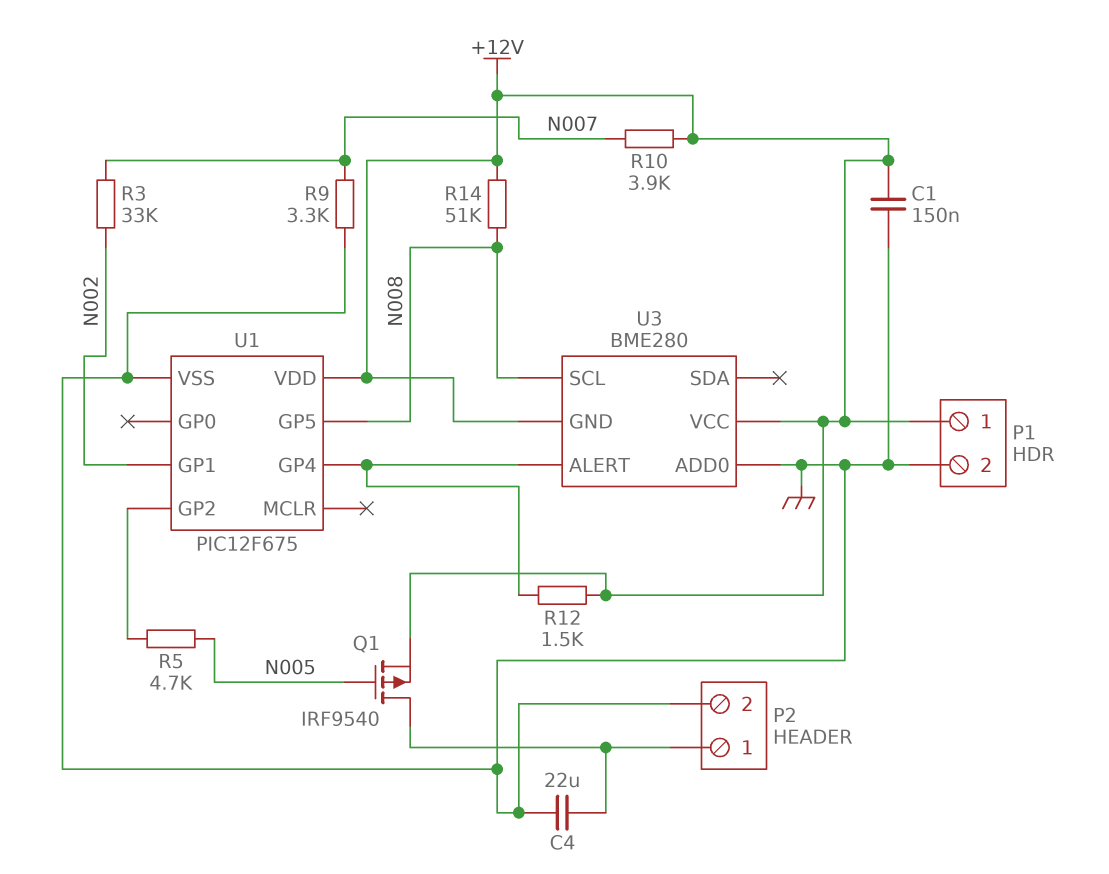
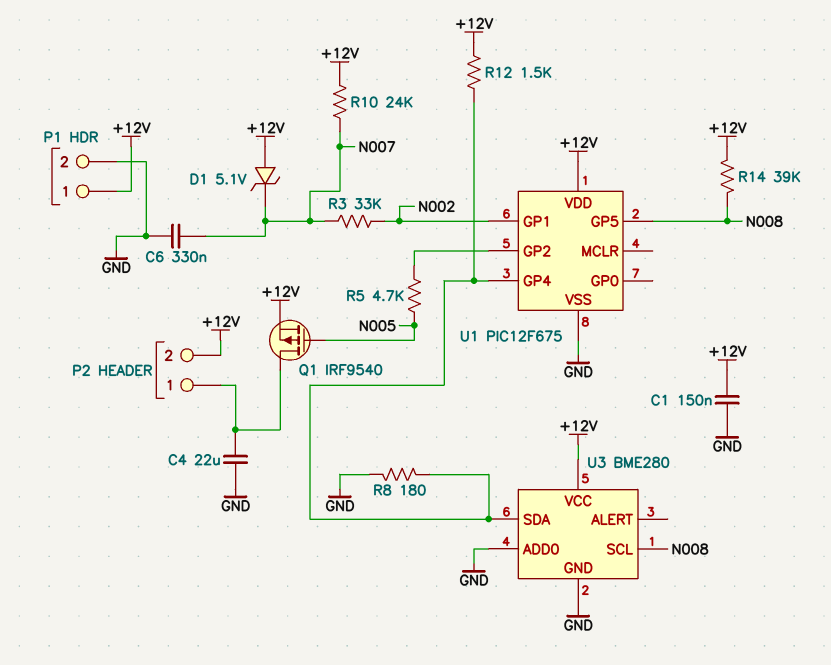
C6: none -> 330nF (GND, N007)
D1: none -> zener 5.1V (A +12V, K N007)
P2 pin 2: GND -> +12V
R8: none -> 180 (GND, U1/GP4)
R9: 3.3k (GND, N007) -> none
R10: 3.9k (+12V, N007) -> 24k (+12V, N007)
R14: 51k (+12V, N008) -> 39k (+12V, N008)
U3 pin ALERT: U1/GP4 -> none
U3 pin GND: +12V -> GND
U3 pin SDA: none -> U1/GP4

